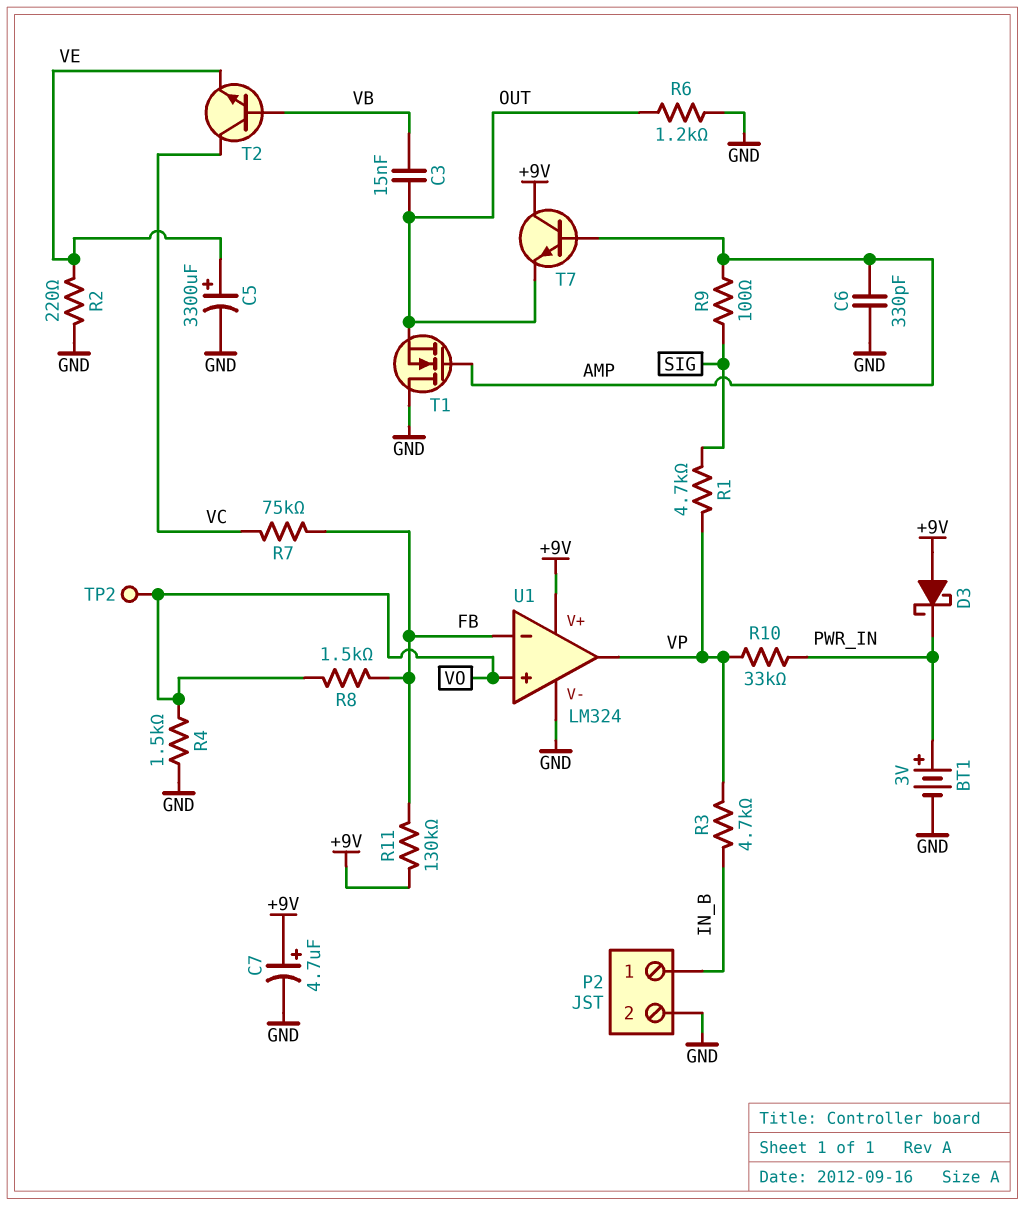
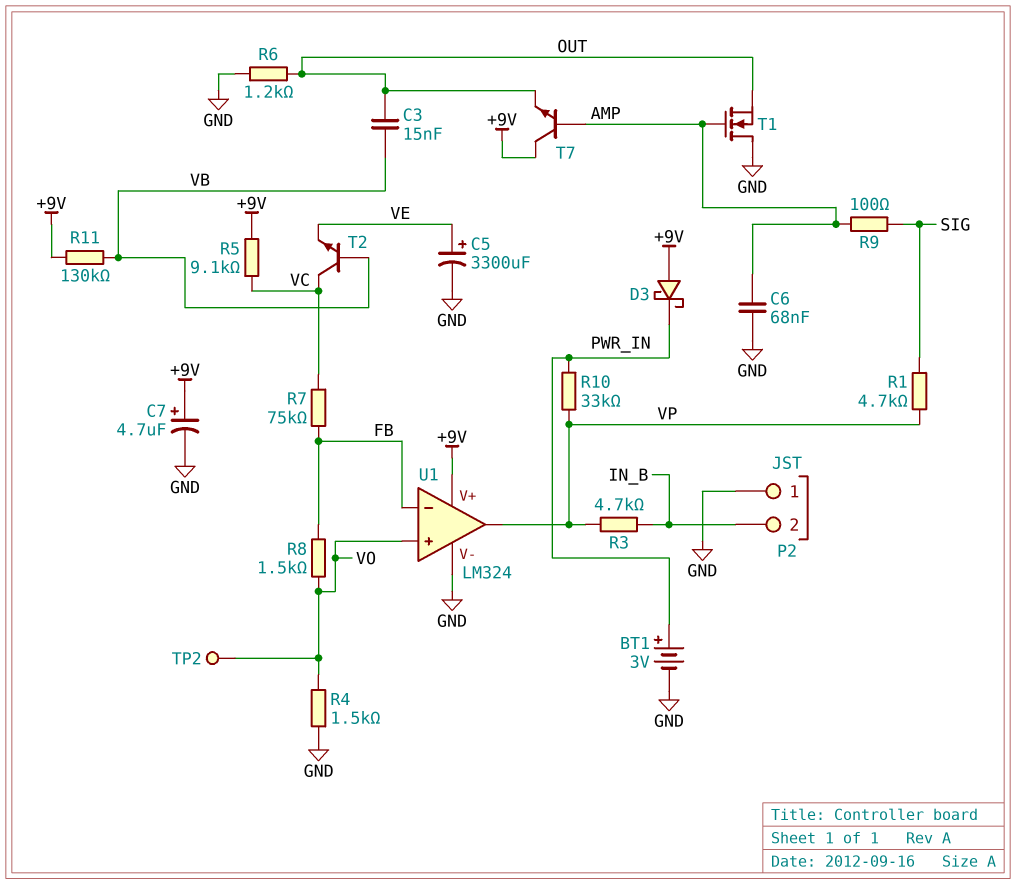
C6: 330pF (AMP, GND) -> 68nF (AMP, GND)
P2 pin 1: IN_B -> GND
P2 pin 2: GND -> IN_B
R2: 220 (GND, VE) -> none
R5: none -> 9.1k (+9V, VC)
R11: 130k (+9V, FB) -> 130k (+9V, VB)

